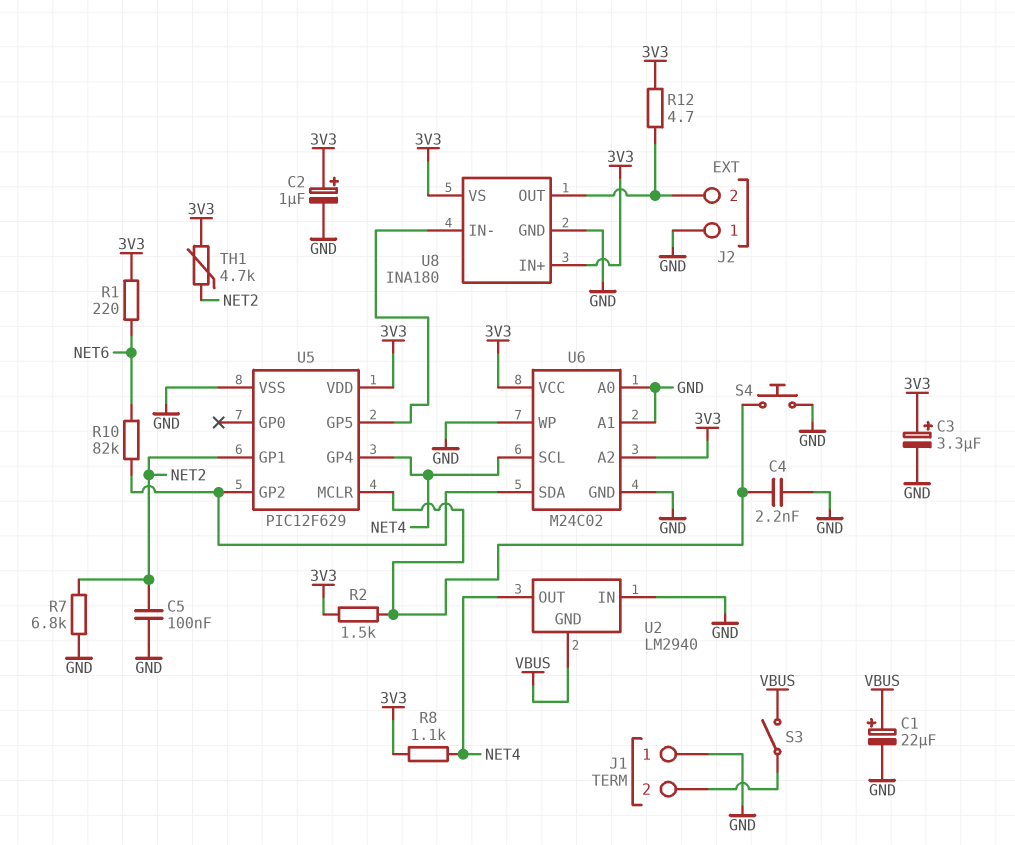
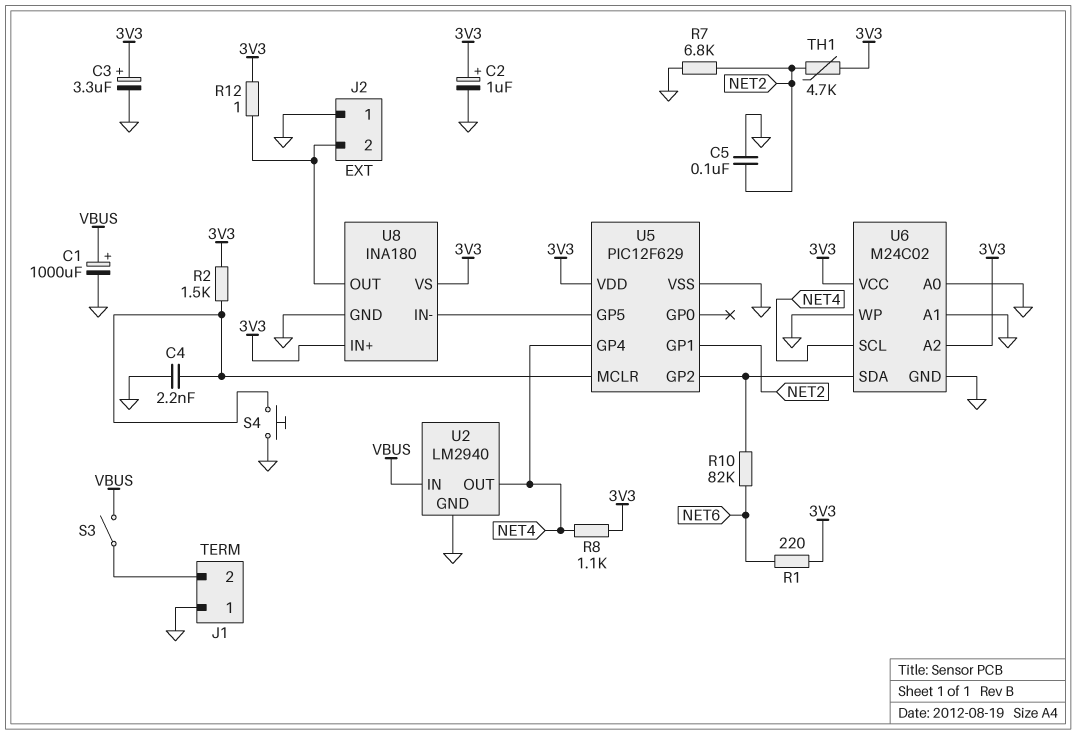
C1: 22uF (plus VBUS, minus GND) -> 1000uF (plus VBUS, minus GND)
R12: 4.7 (3V3, J2/2) -> 1 (3V3, J2/2)
U2 pin GND: VBUS -> GND
U2 pin IN: GND -> VBUS

